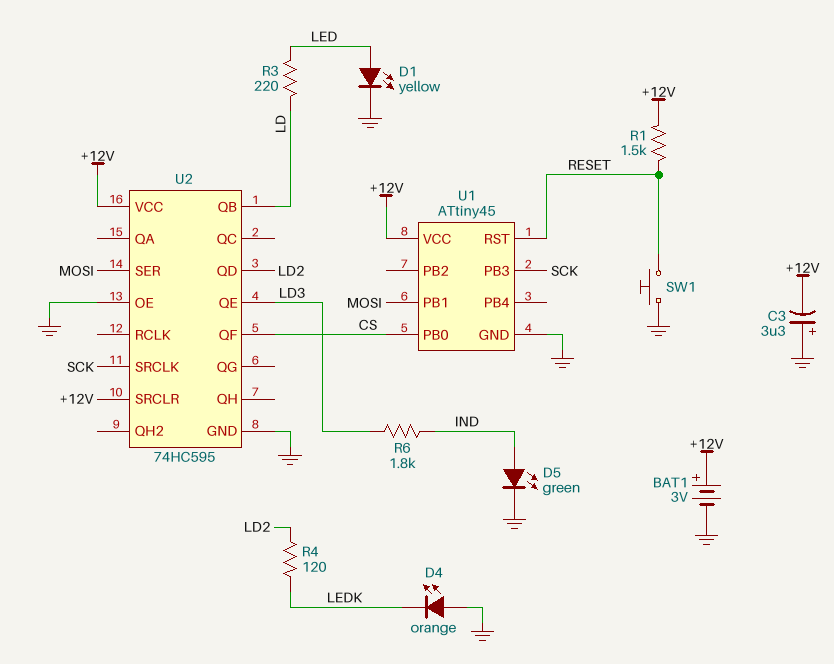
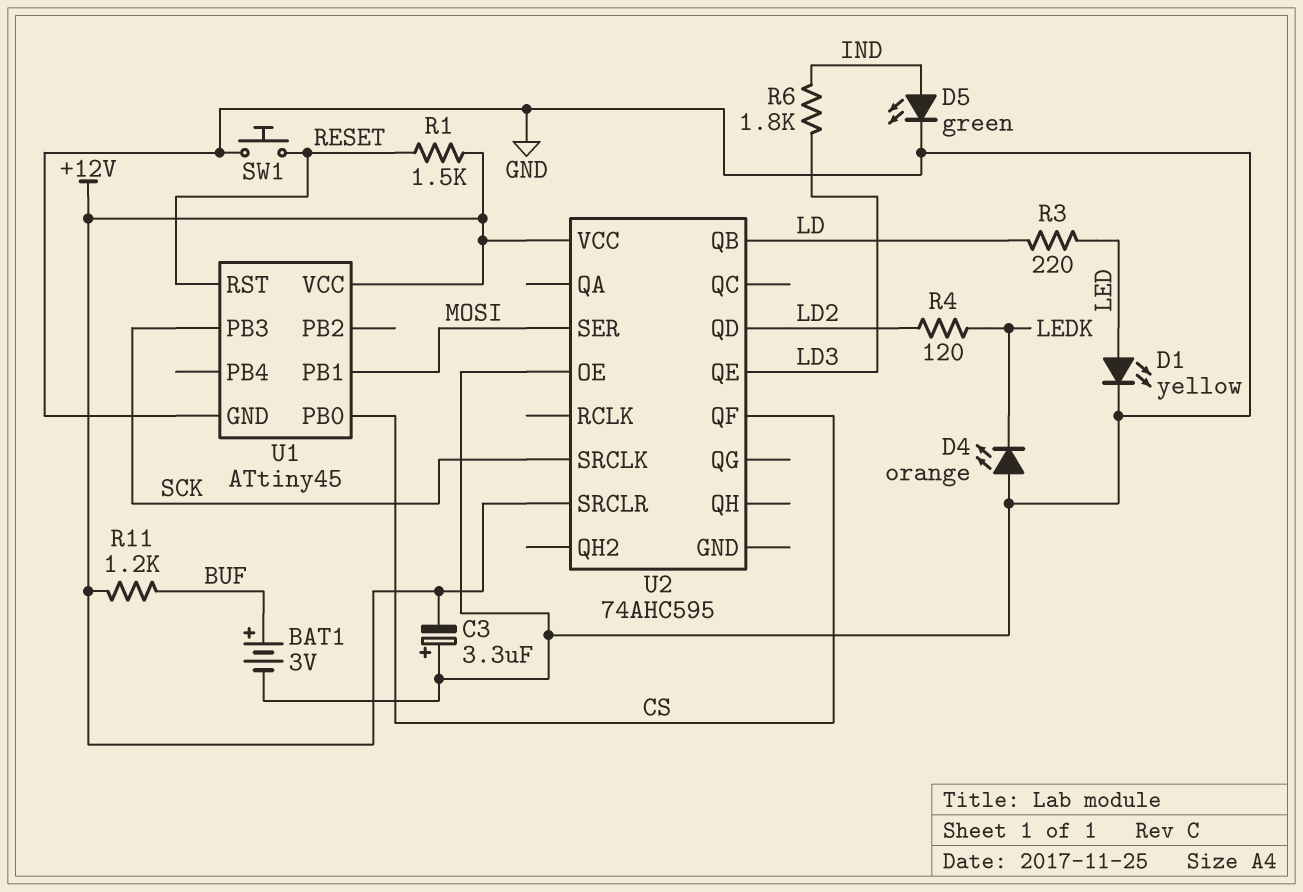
BAT1: 3V (plus +12V, minus GND) -> 3V (plus BUF, minus GND)
R11: none -> 1.2k (+12V, BUF)
U2: 74HC595 -> 74AHC595
U2 pin GND: GND -> none

